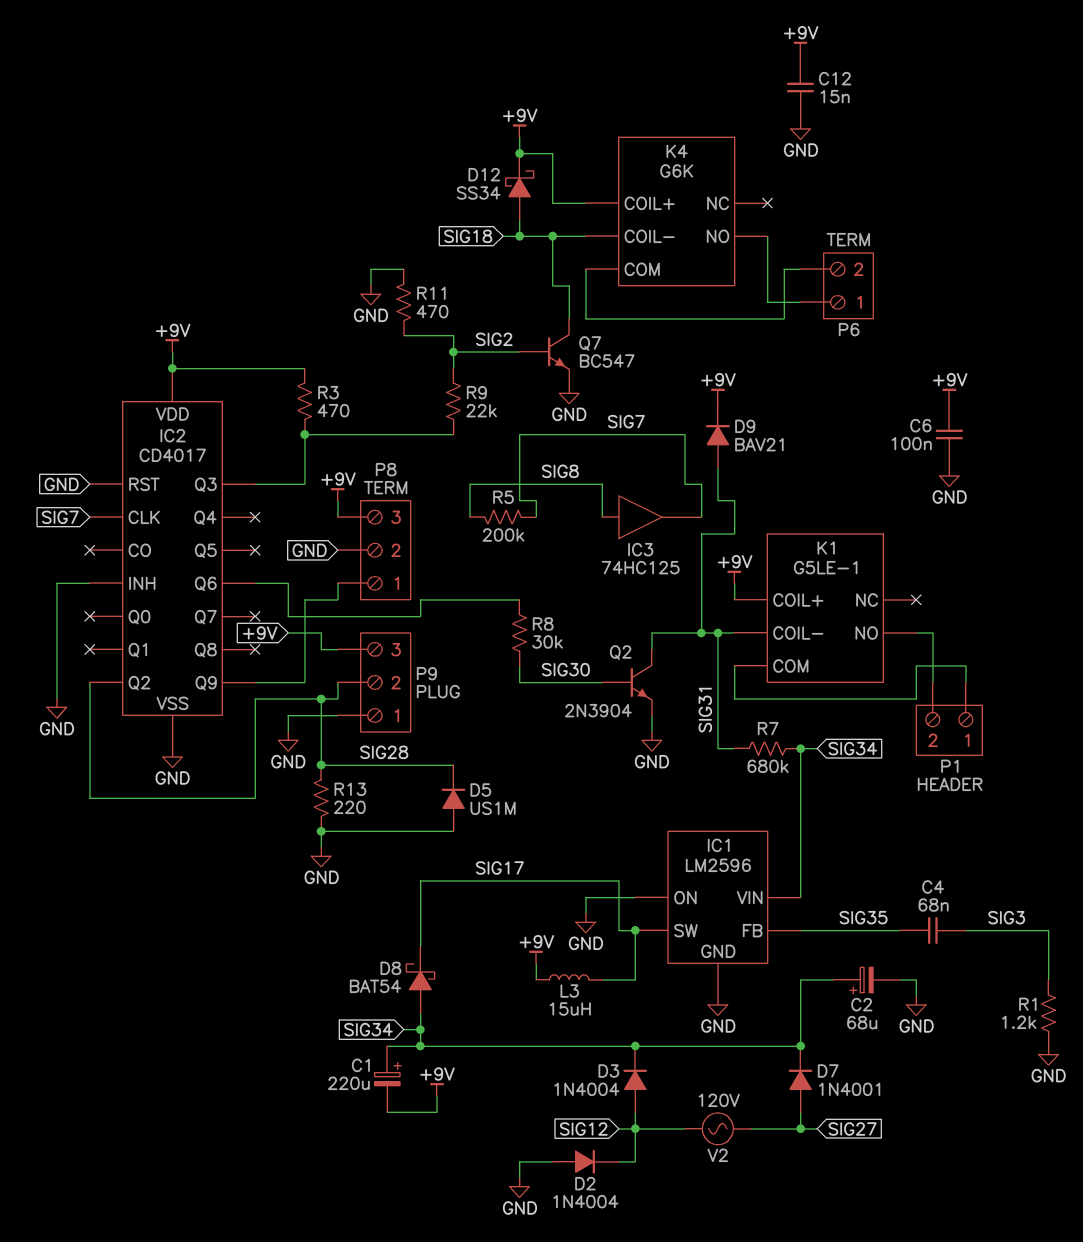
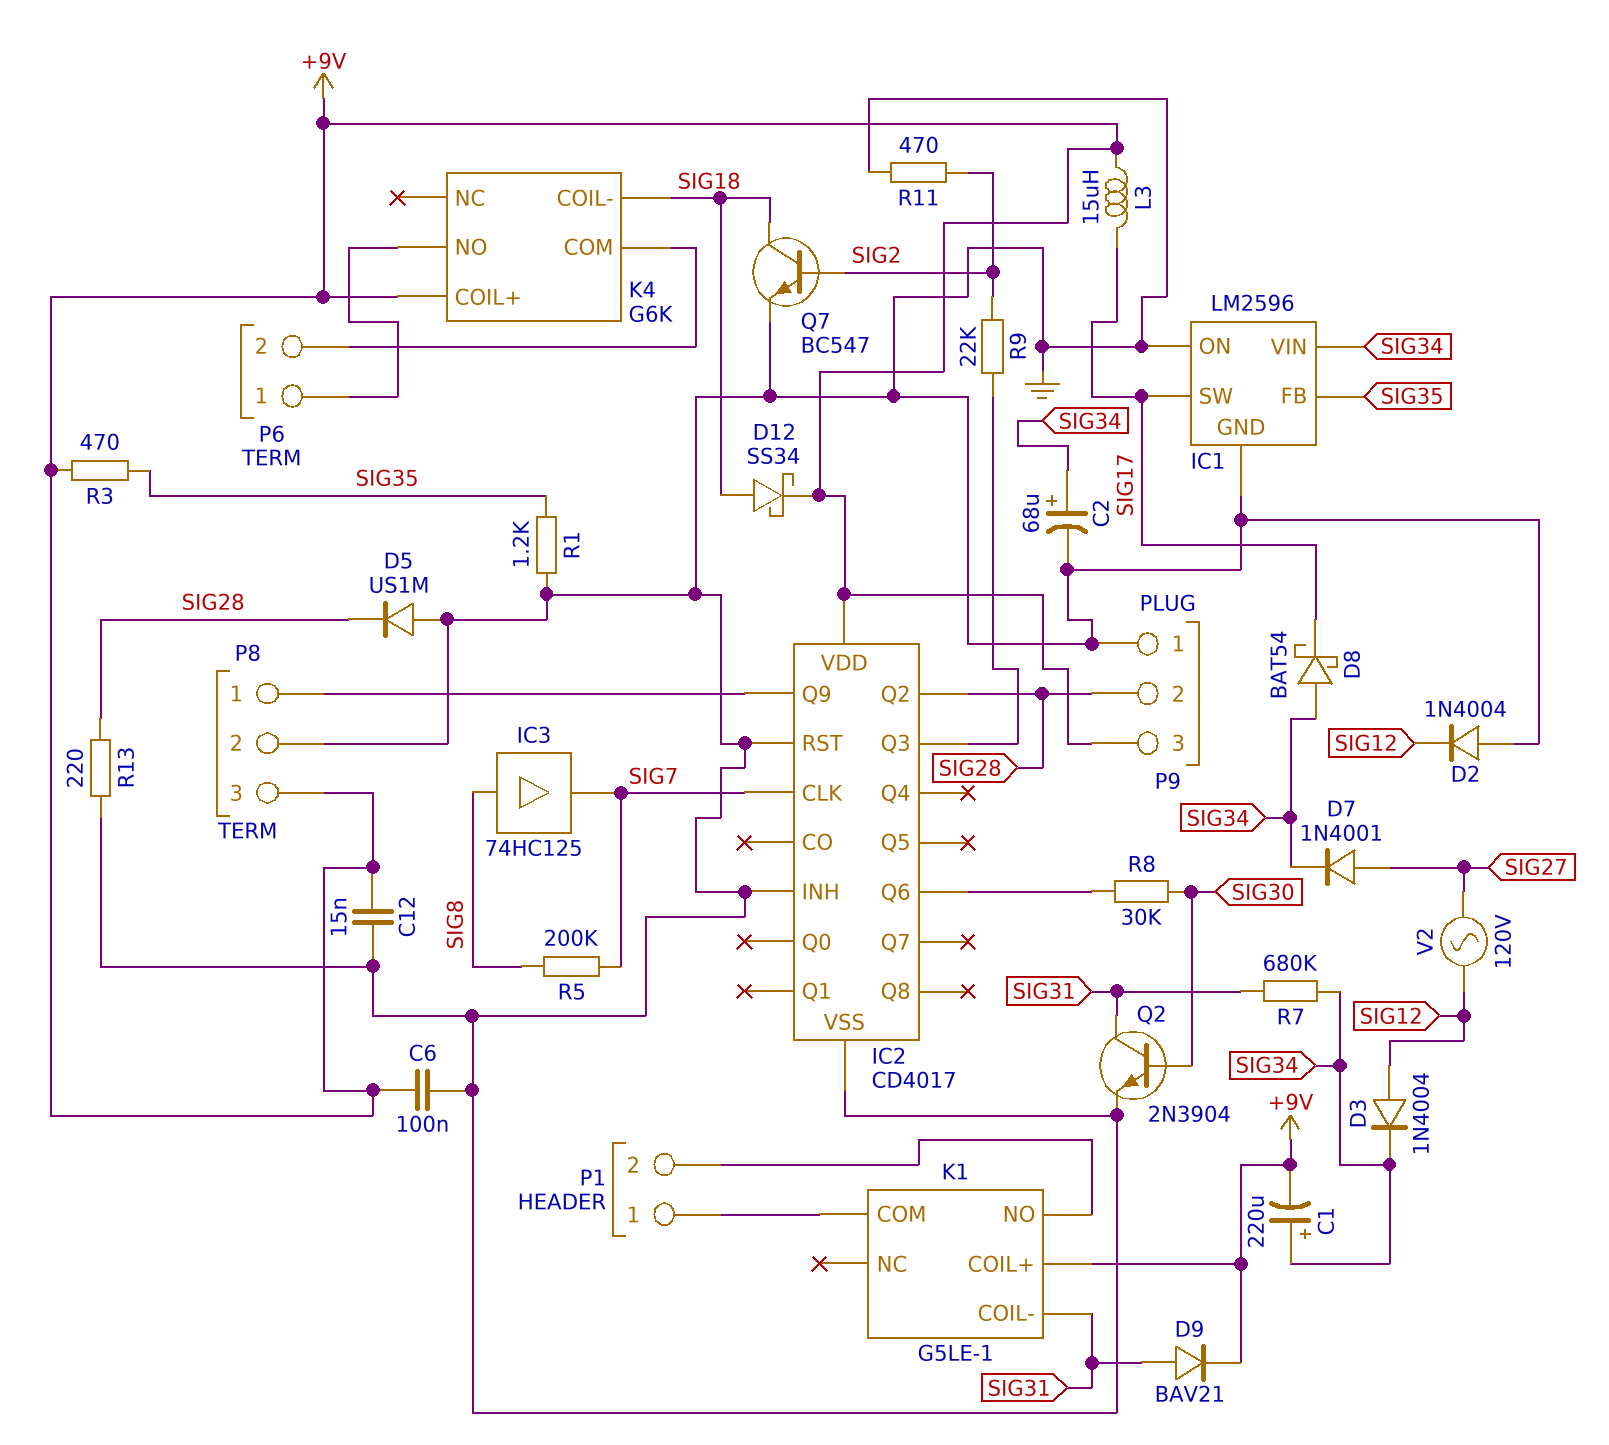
C4: 68nF (SIG3, SIG35) -> none
R1: 1.2k (GND, SIG3) -> 1.2k (GND, SIG35)
R3: 470 (+9V, IC2/Q3) -> 470 (+9V, SIG35)

